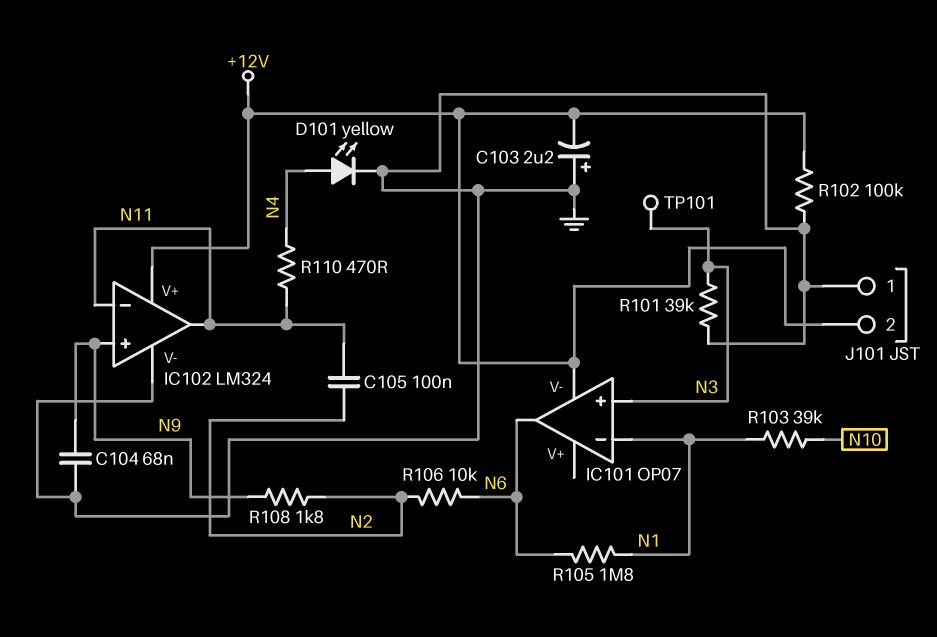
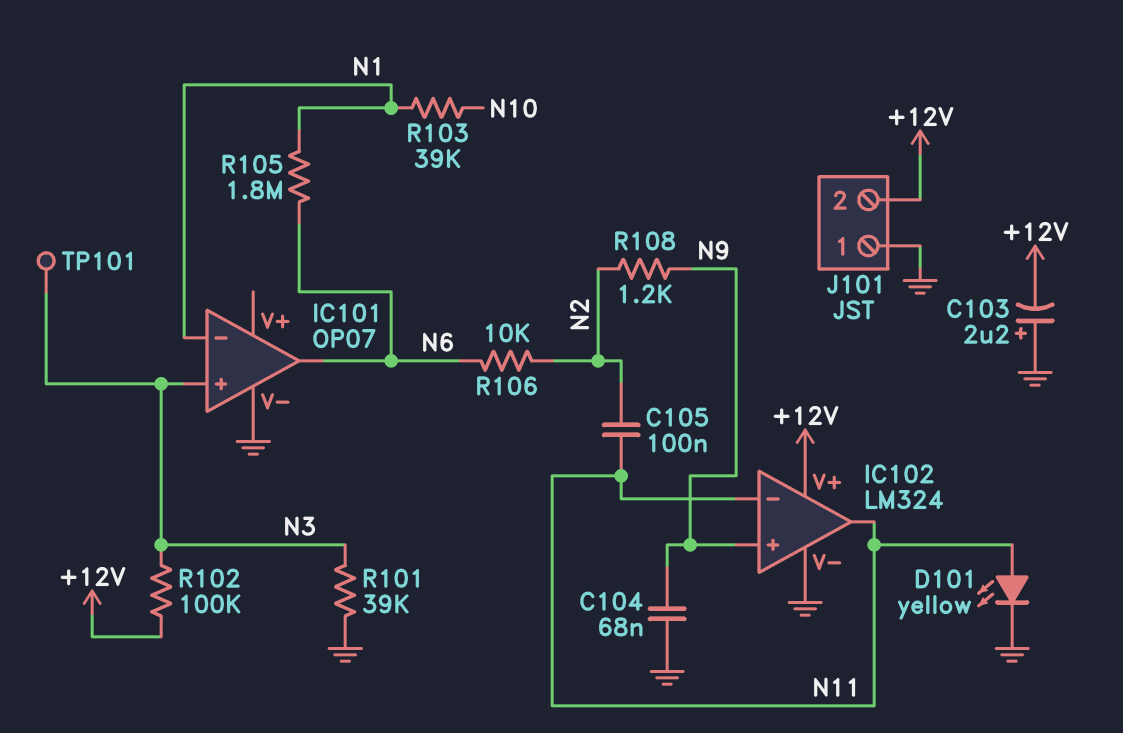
D101: LED yellow (A N4, K GND) -> LED yellow (A N11, K GND)
IC101 pin V-: +12V -> GND
R102: 100k (+12V, GND) -> 100k (+12V, N3)
R108: 1.8k (N2, N9) -> 1.2k (N2, N9)
R110: 470 (N4, N11) -> none

